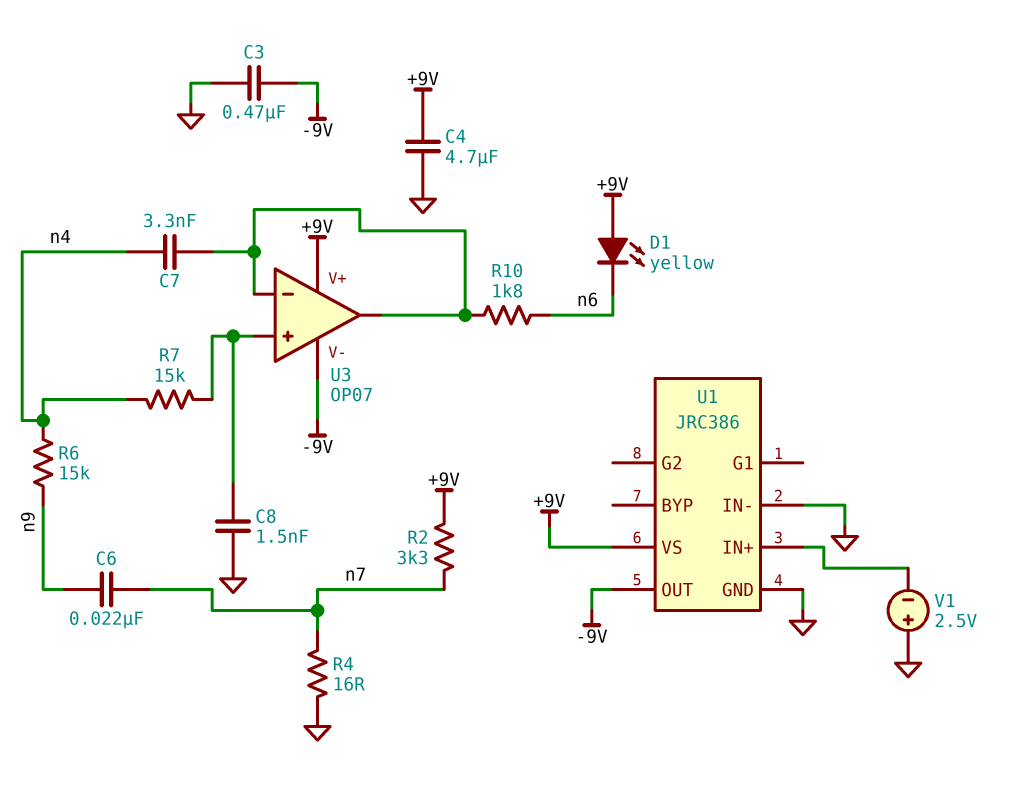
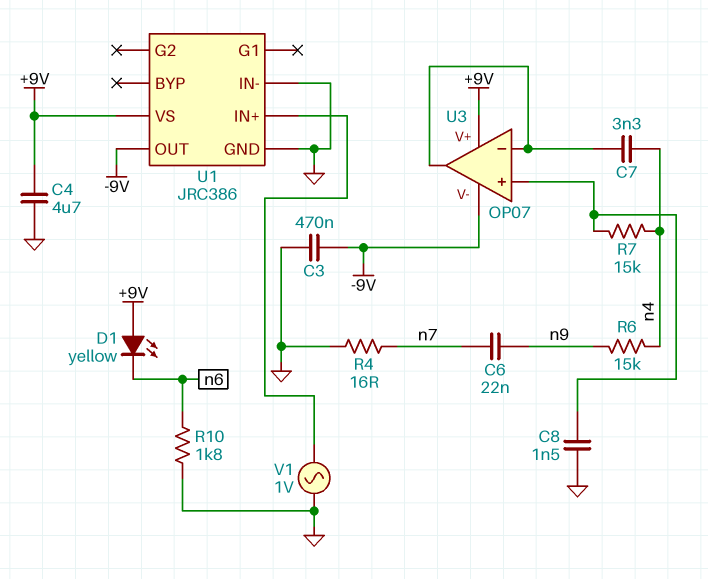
R2: 3.3k (+9V, n7) -> none
R10: 1.8k (U3/in-, n6) -> 1.8k (GND, n6)
V1: 2.5V (plus GND, minus U1/IN+) -> AC 1V (GND, U1/IN+)

